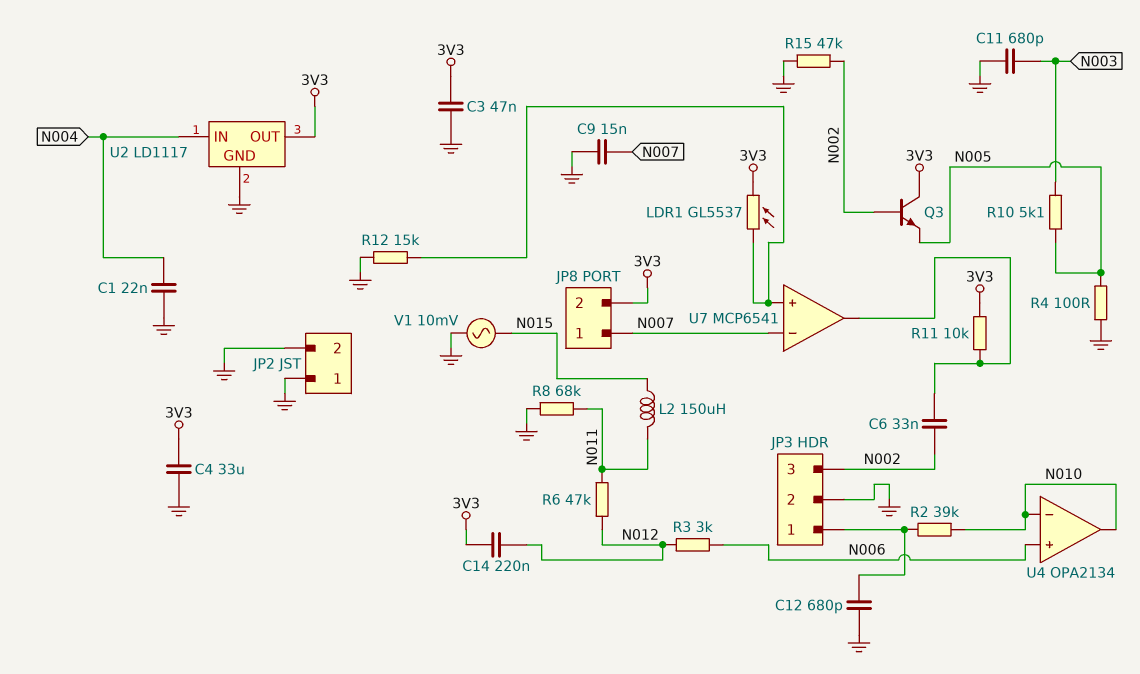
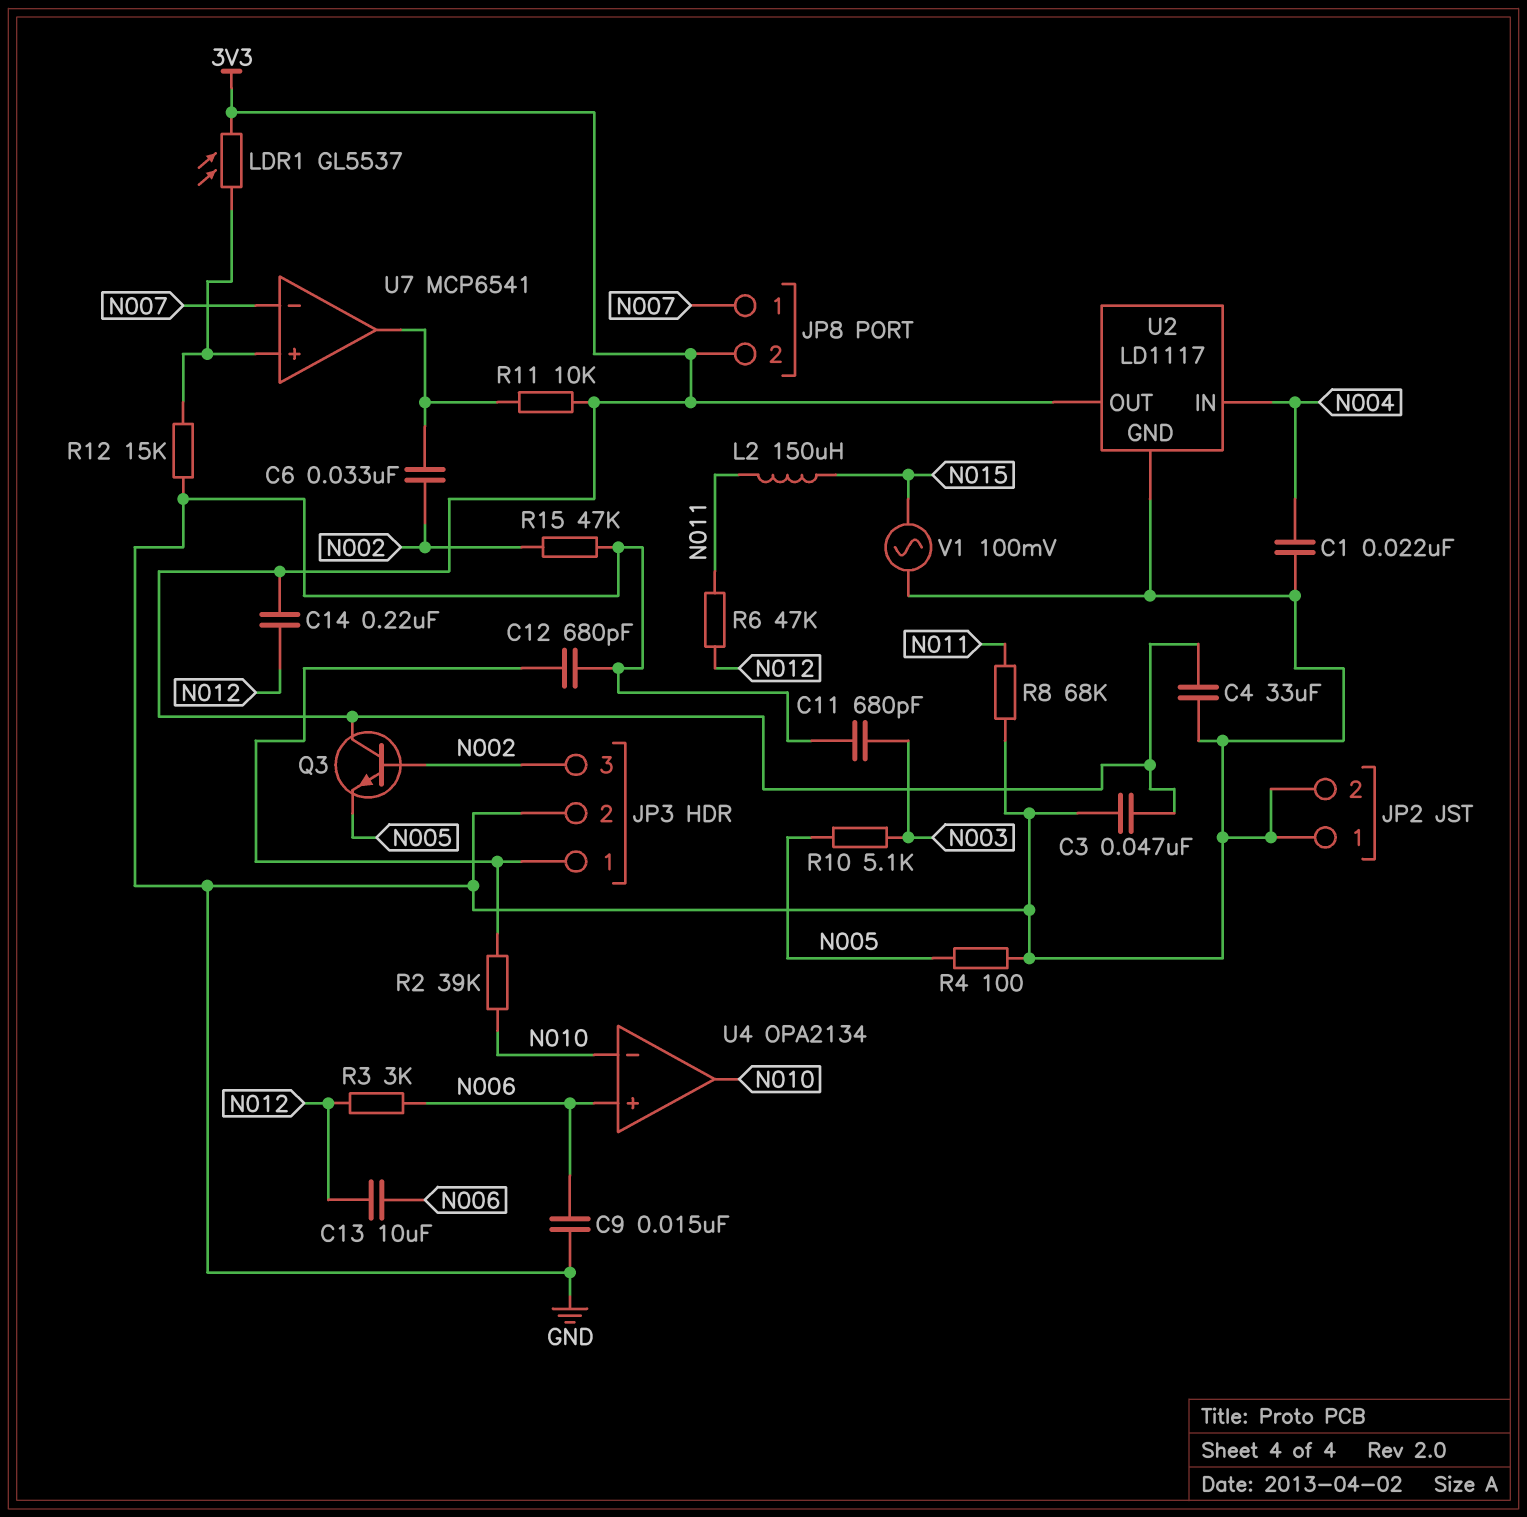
C9: 15nF (GND, N007) -> 15nF (GND, N006)
C13: none -> 10uF (N006, N012)
V1: AC 10mV (GND, N015) -> AC 100mV (GND, N015)

